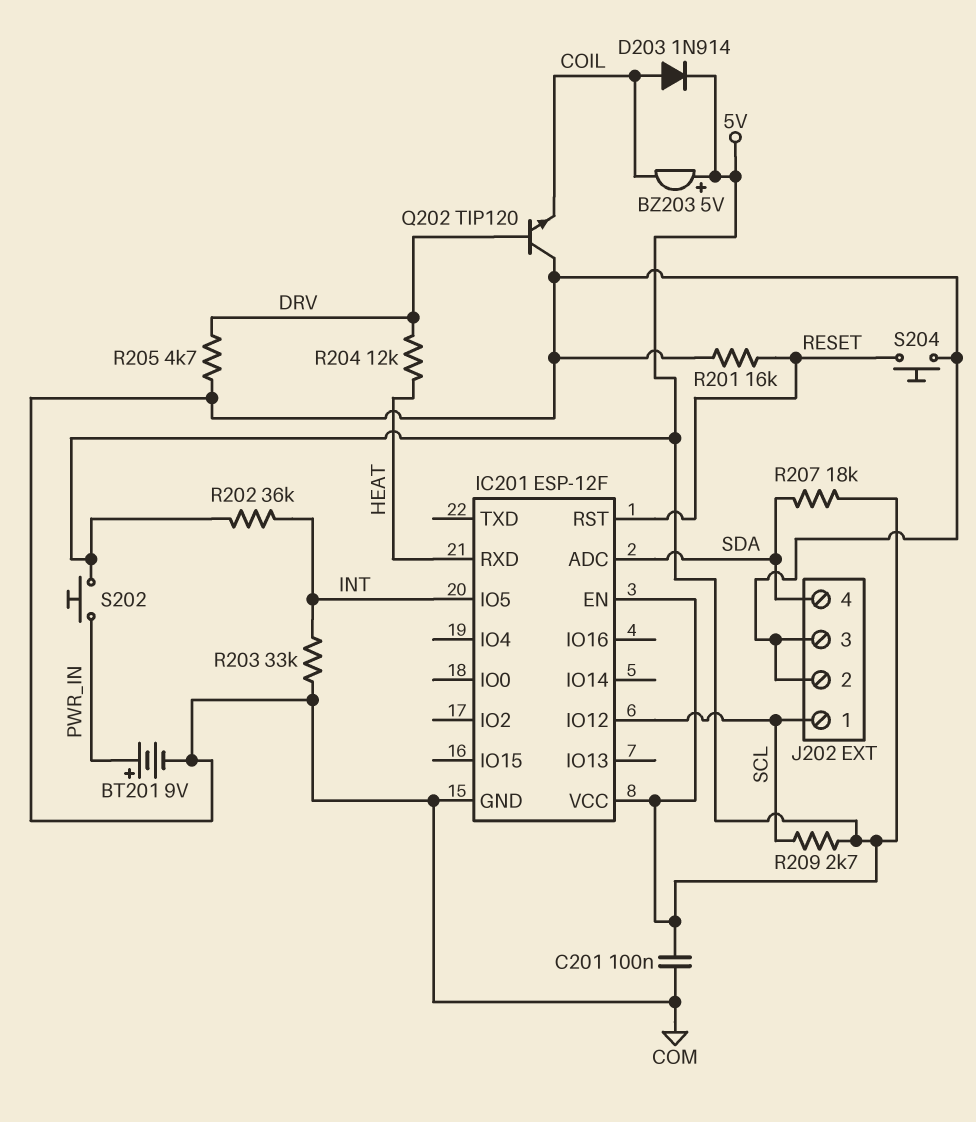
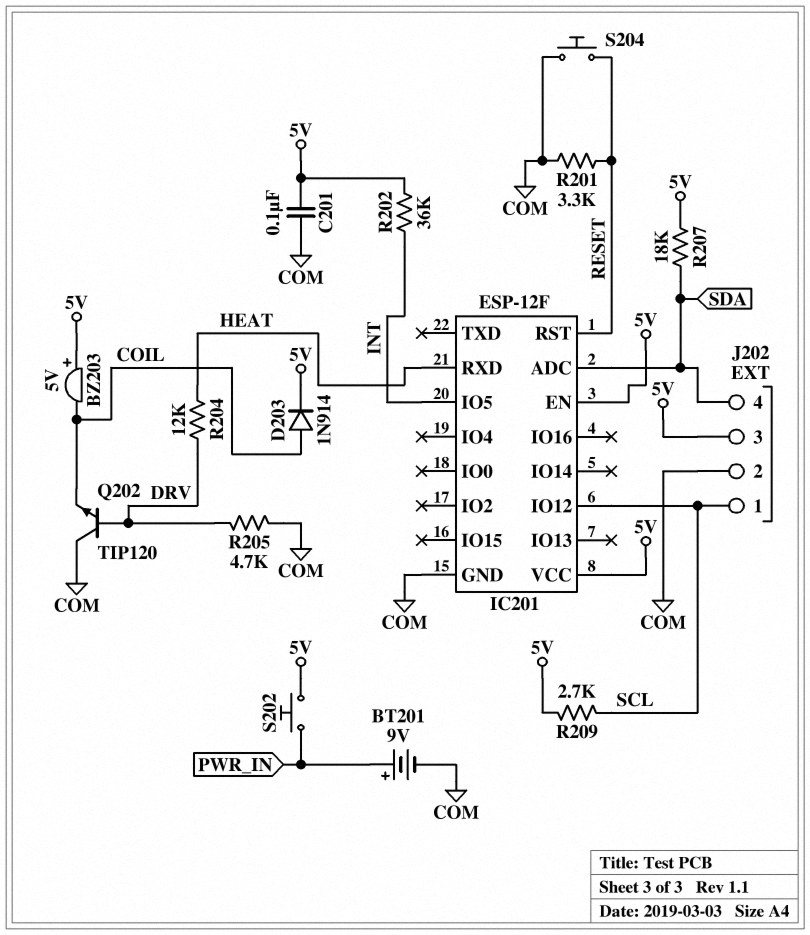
J202 pin 3: COM -> 5V
R201: 16k (COM, RESET) -> 3.3k (COM, RESET)
R203: 33k (COM, INT) -> none

